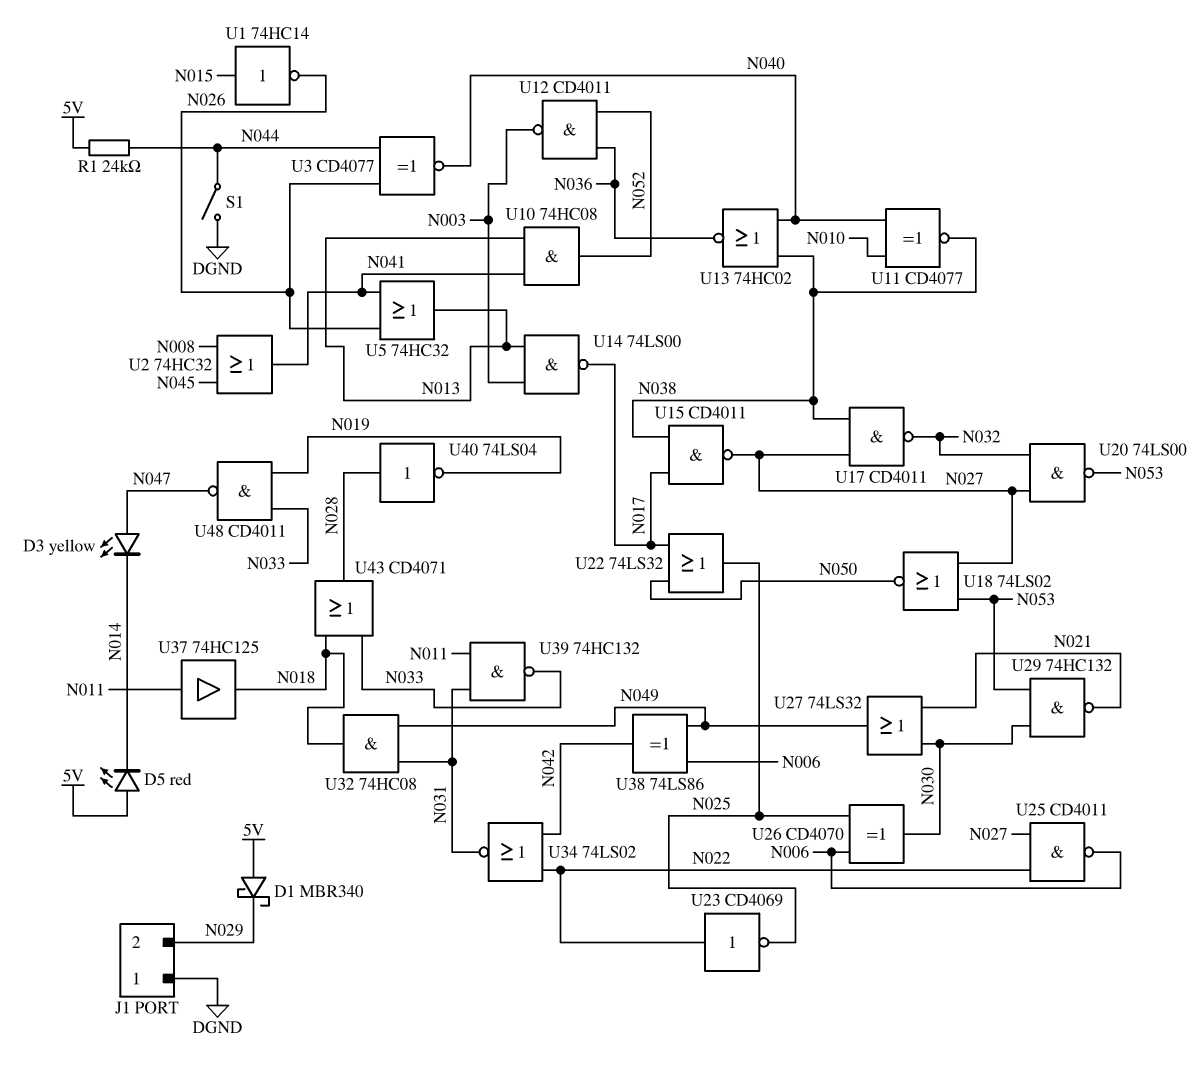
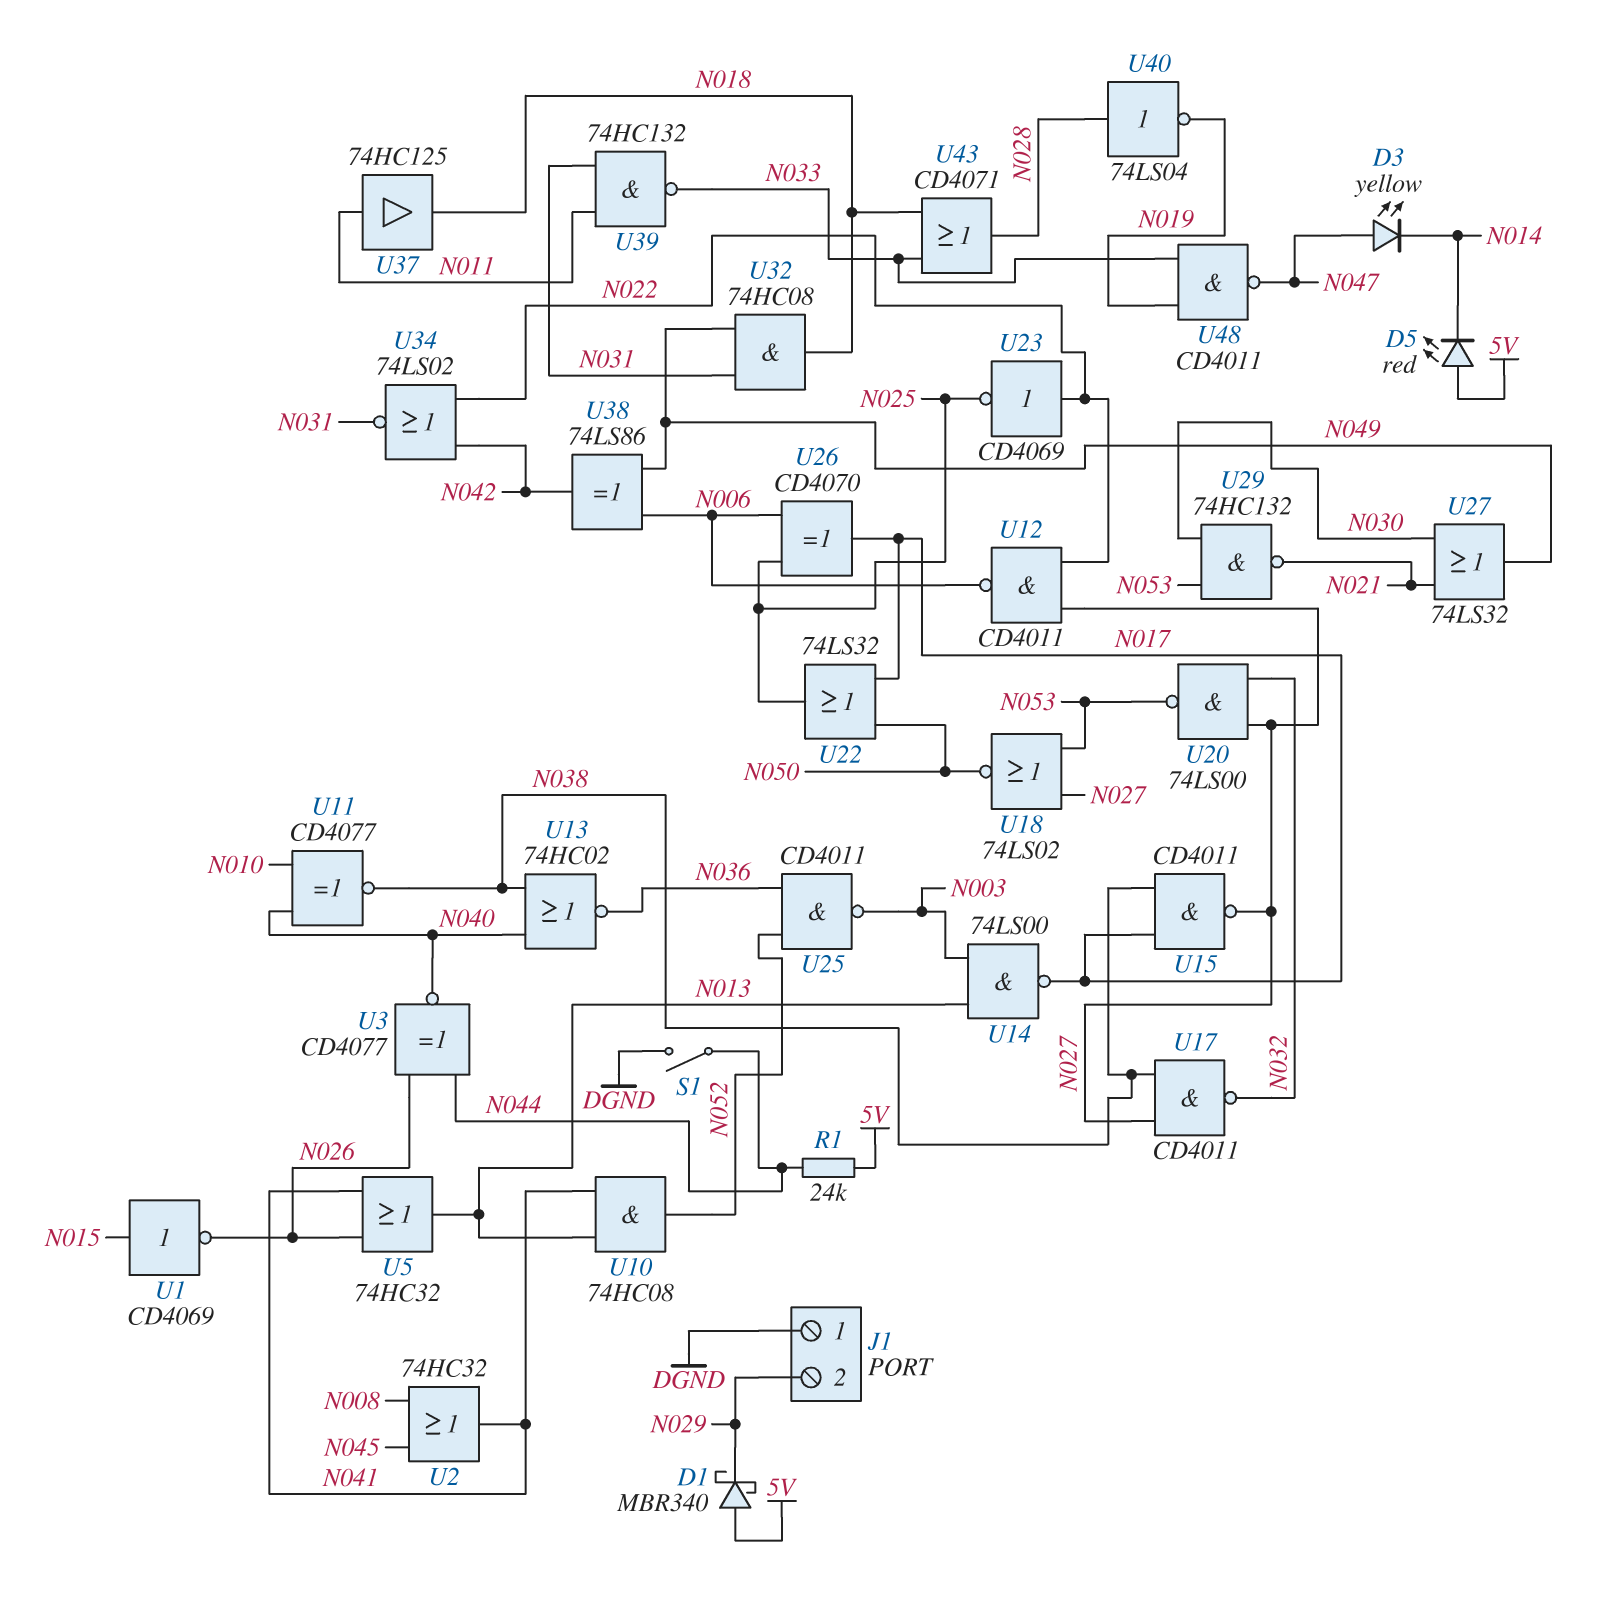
U1: NOT 74HC14 (in N015, out N026) -> NOT CD4069 (in N015, out N026)
U12: NAND CD4011 (in N036, in N052, out N003) -> NAND CD4011 (in N022, in N027, out N006)
U25: NAND CD4011 (in N022, in N027, out N006) -> NAND CD4011 (in N036, in N052, out N003)
U26: XOR CD4070 (in N006, in N025, out N030) -> XOR CD4070 (in N006, in N025, out N017)

